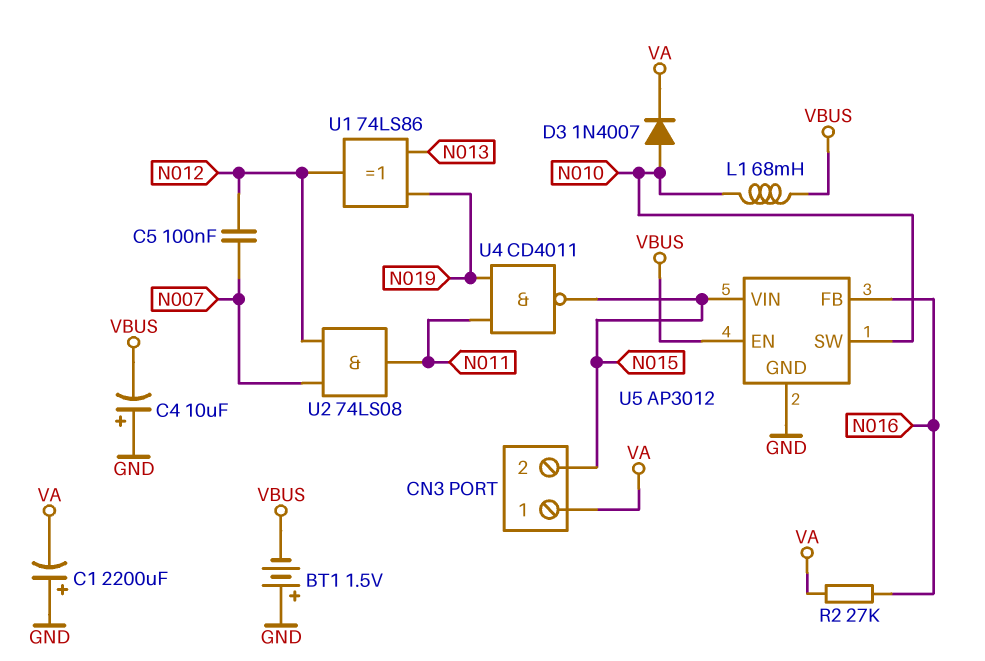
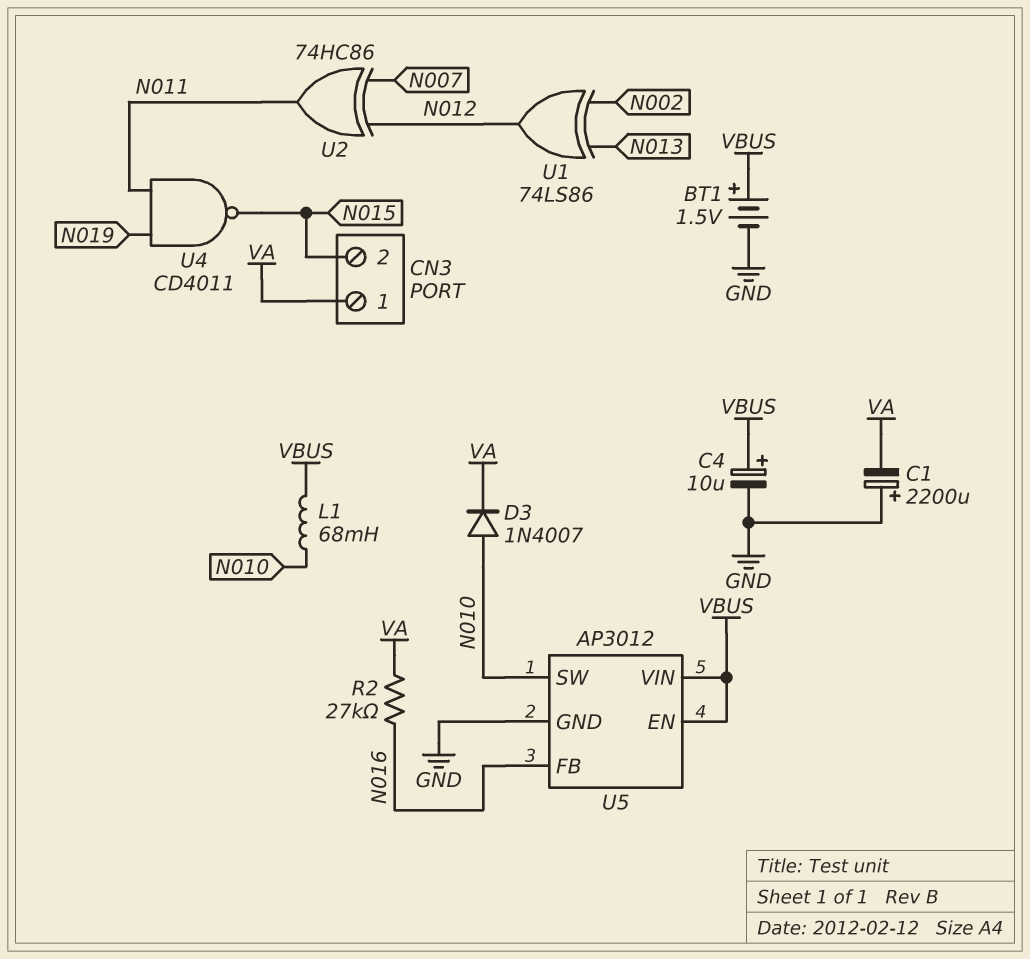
BT1: 1.5V (plus GND, minus VBUS) -> 1.5V (plus VBUS, minus GND)
C4: 10uF (plus GND, minus VBUS) -> 10uF (plus VBUS, minus GND)
C5: 100nF (N007, N012) -> none
U1: XOR 74LS86 (in N013, in N019, out N012) -> XOR 74LS86 (in N002, in N013, out N012)
U2: AND 74LS08 (in N007, in N012, out N011) -> XOR 74HC86 (in N007, in N012, out N011)
U5 pin VIN: N015 -> VBUS

